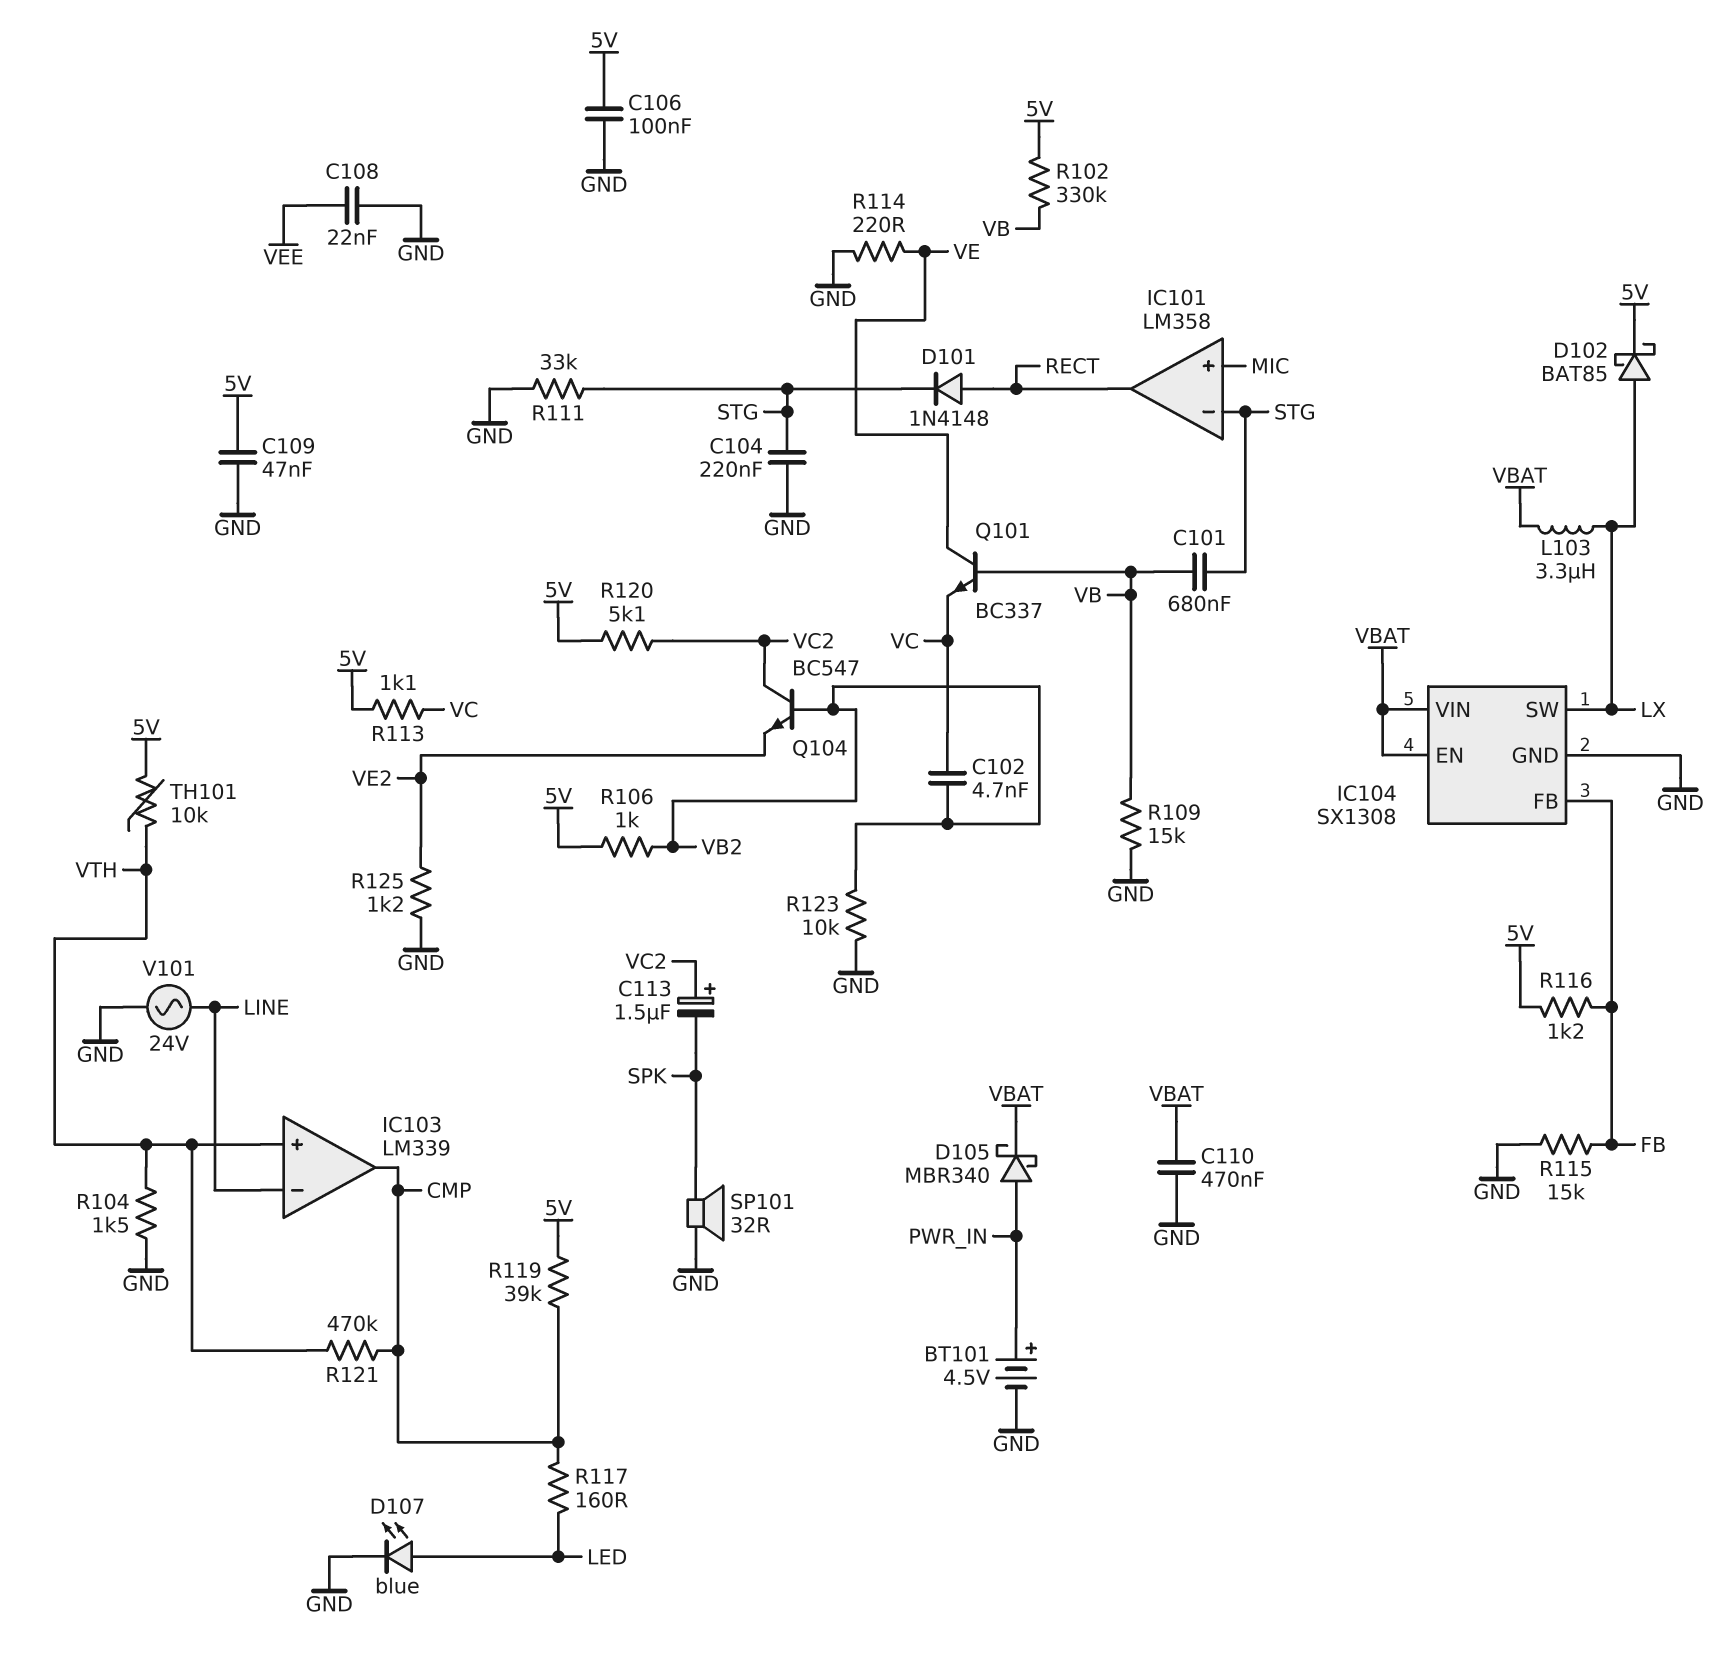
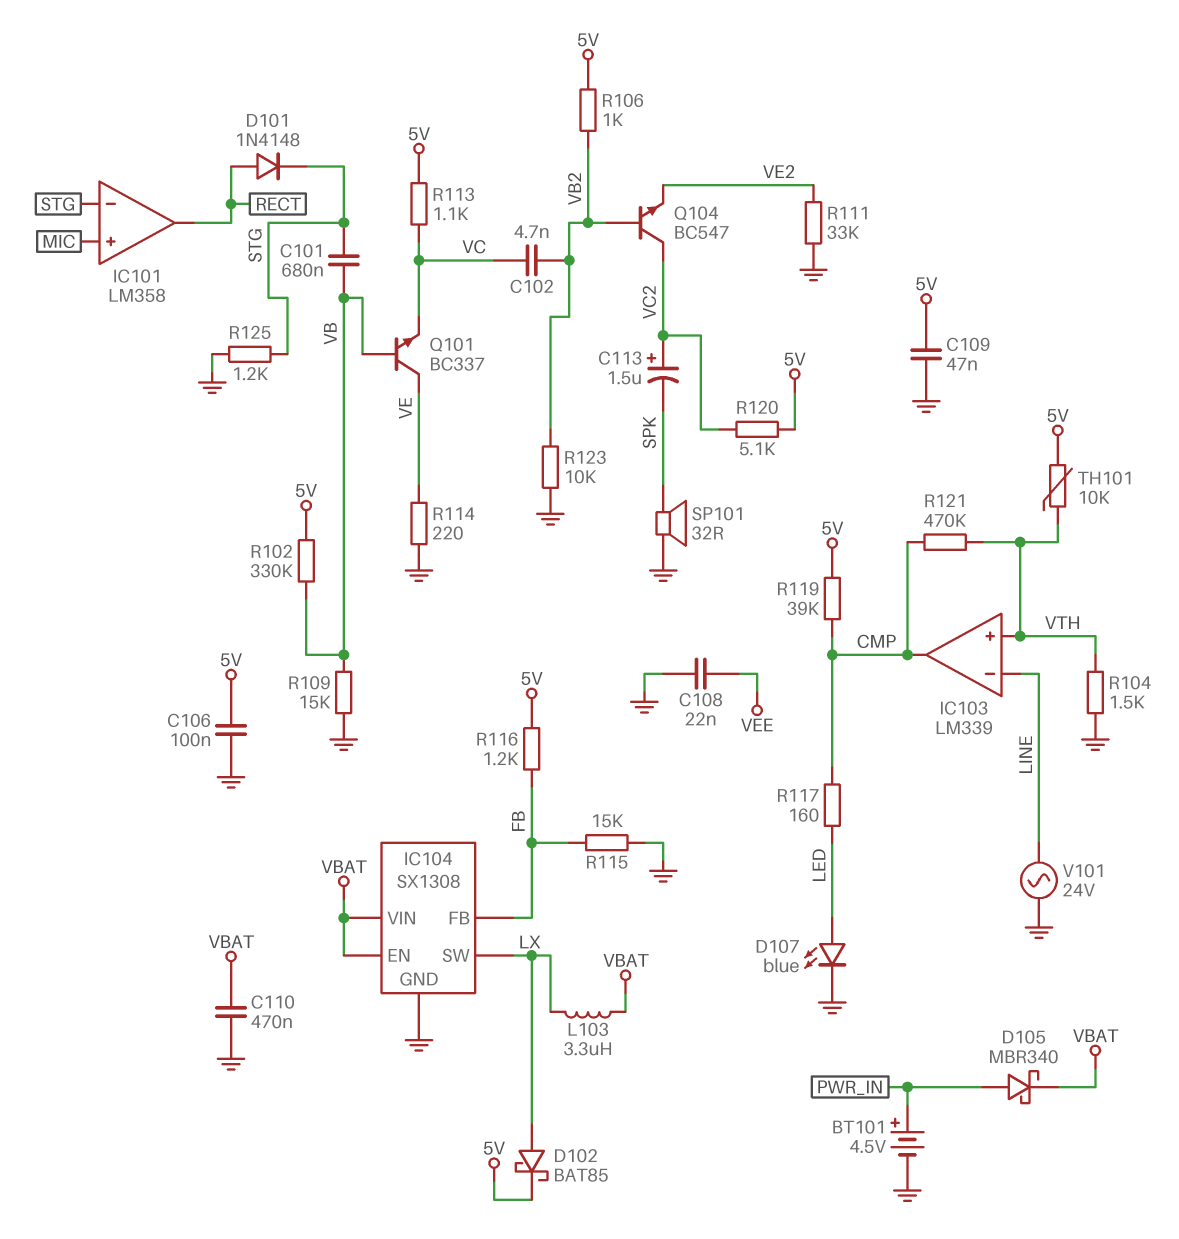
C104: 220nF (GND, STG) -> none
R111: 33k (GND, STG) -> 33k (GND, VE2)
R125: 1.2k (GND, VE2) -> 1.2k (GND, STG)

